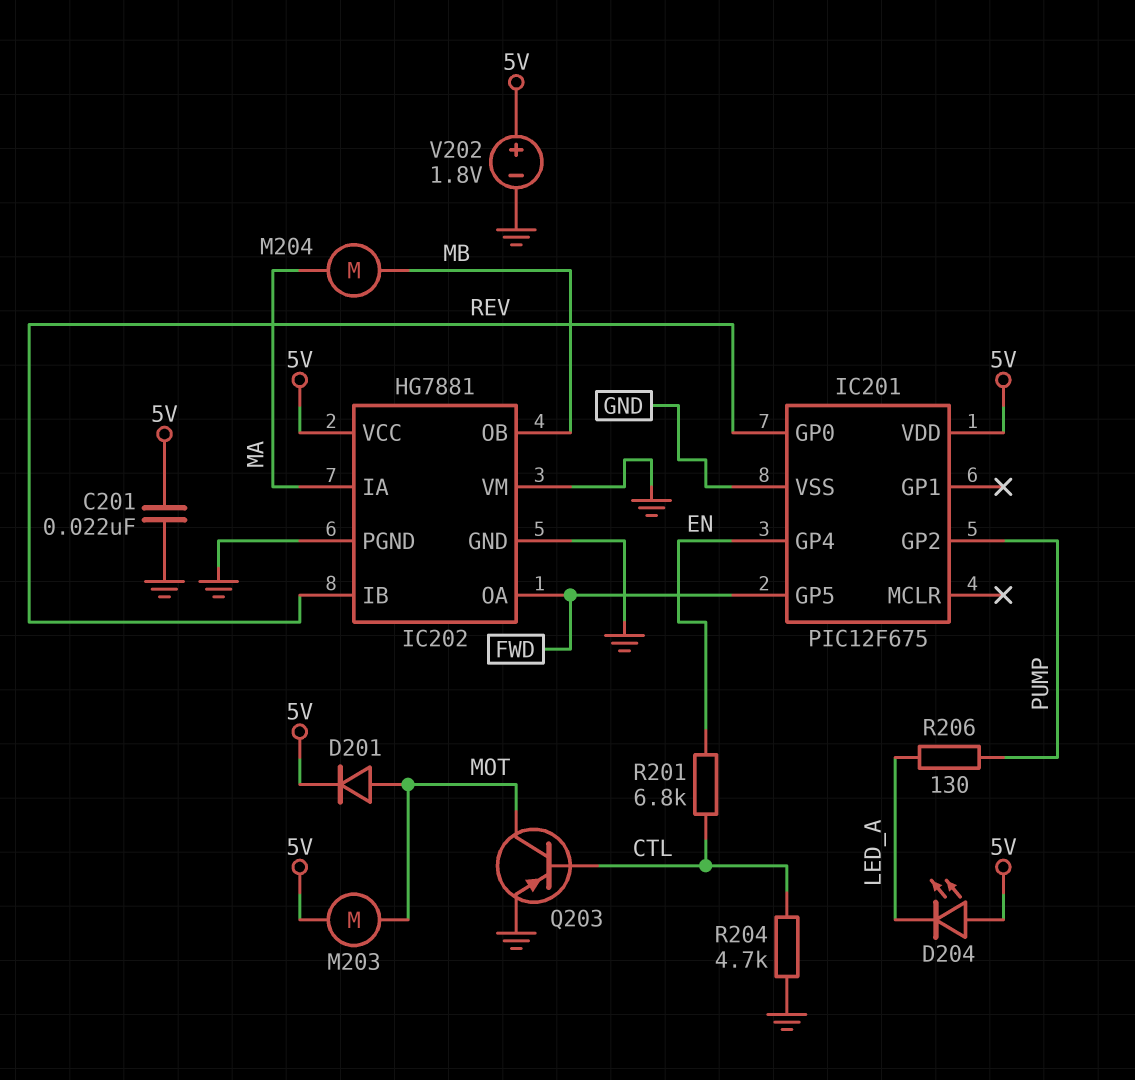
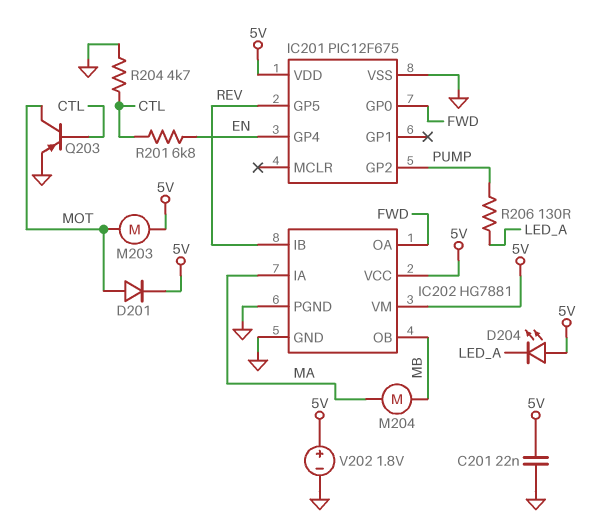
IC201 pin GP0: REV -> FWD
IC201 pin GP5: FWD -> REV
IC202 pin VM: GND -> 5V

